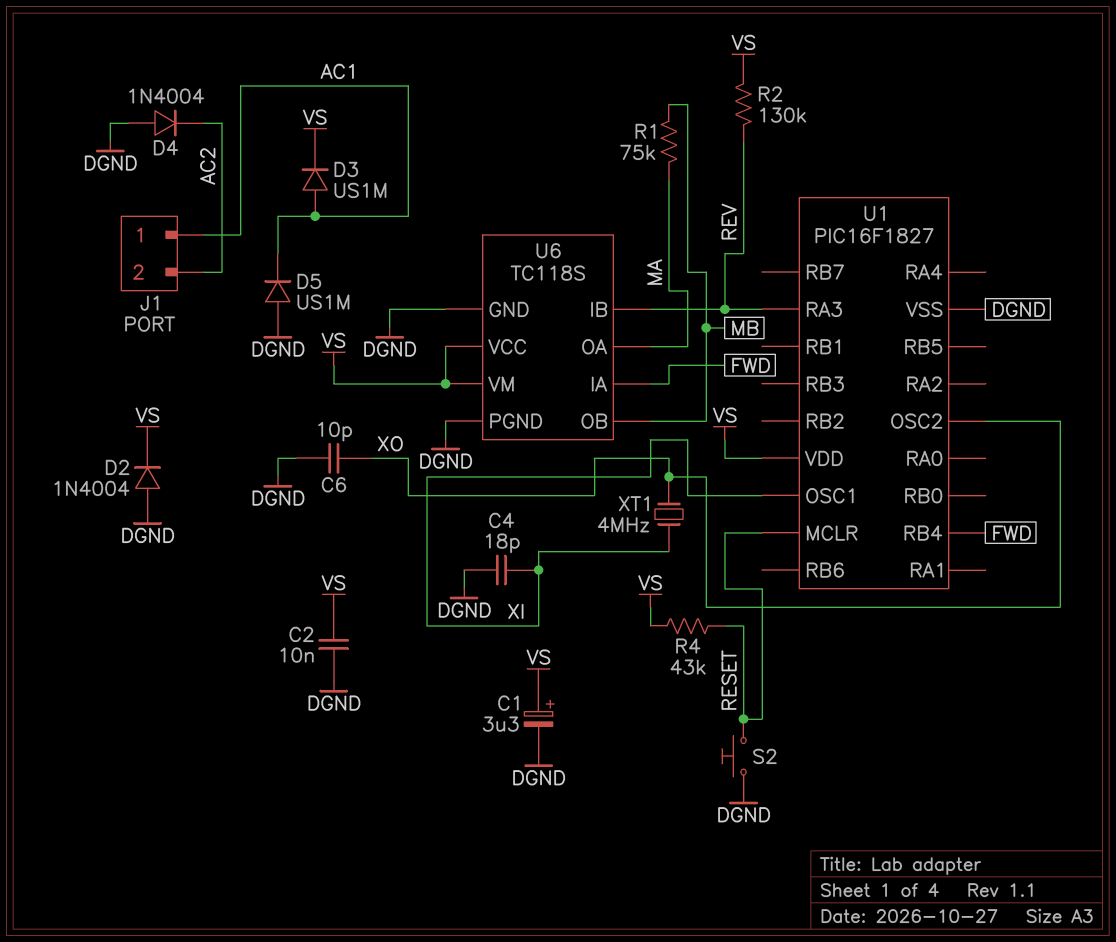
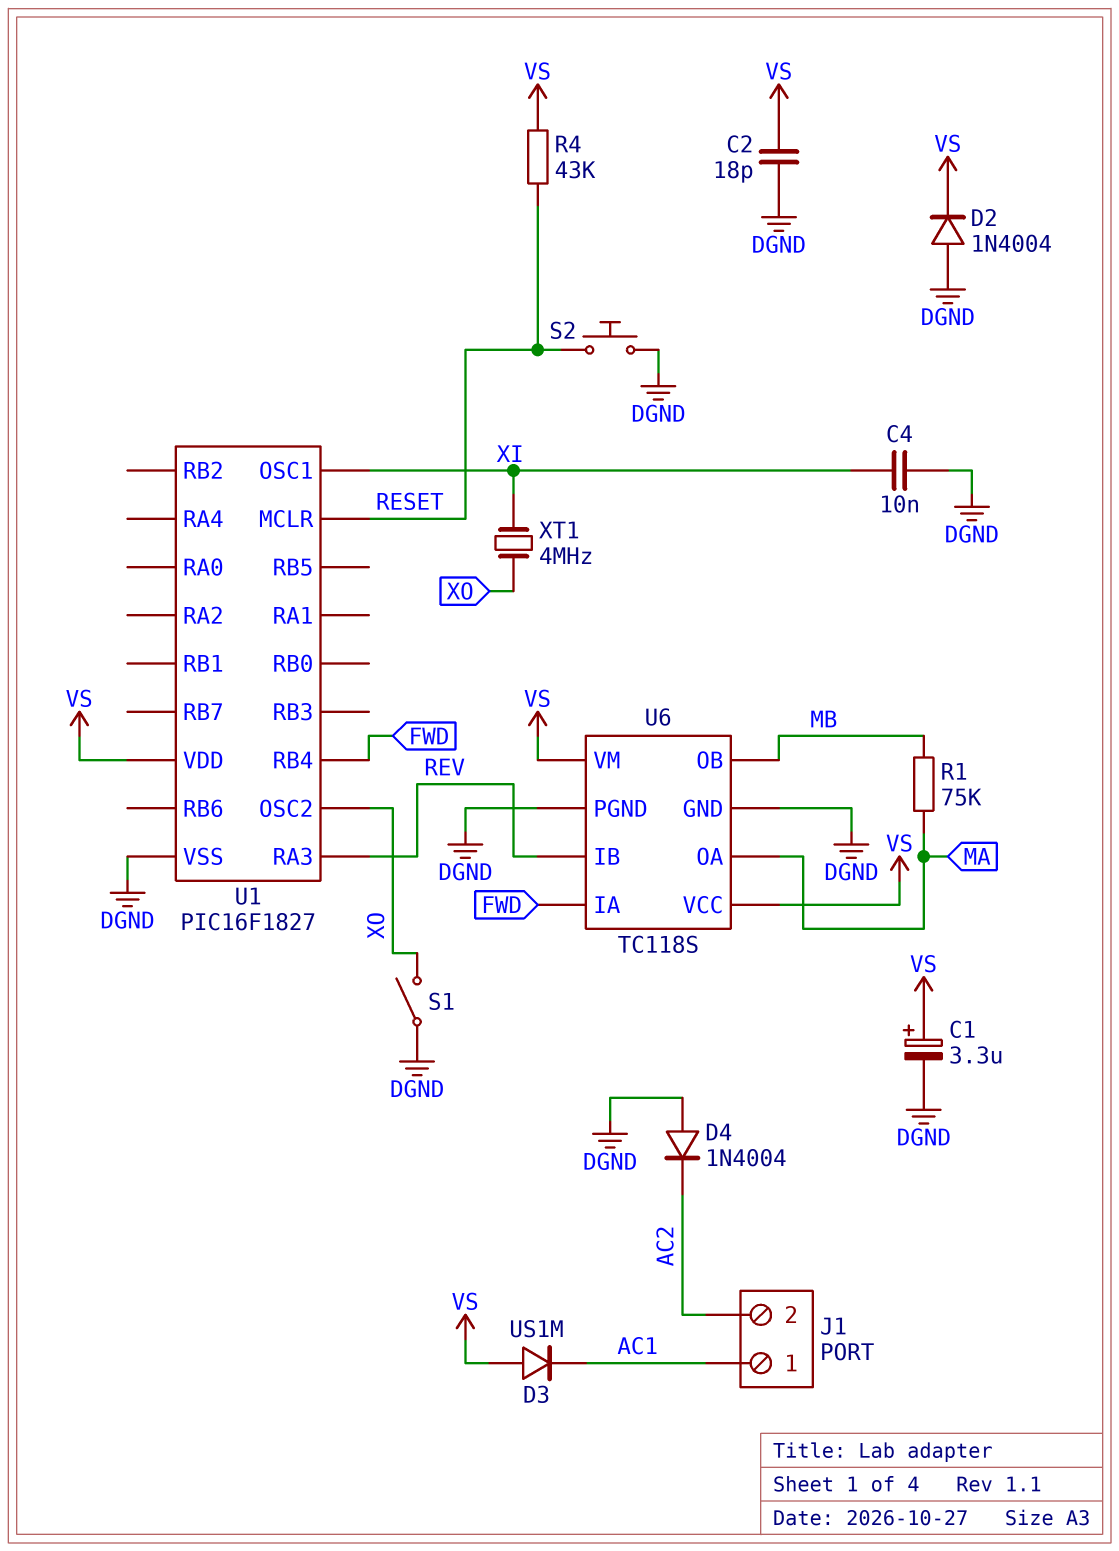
C2: 10nF (DGND, VS) -> 18pF (DGND, VS)
C4: 18pF (DGND, XI) -> 10nF (DGND, XI)
C6: 10pF (DGND, XO) -> none
D3: diode US1M (A AC1, K VS) -> diode US1M (A VS, K AC1)
D5: diode US1M (A DGND, K AC1) -> none
R2: 130k (REV, VS) -> none
S1: none -> switch (DGND, XO)

